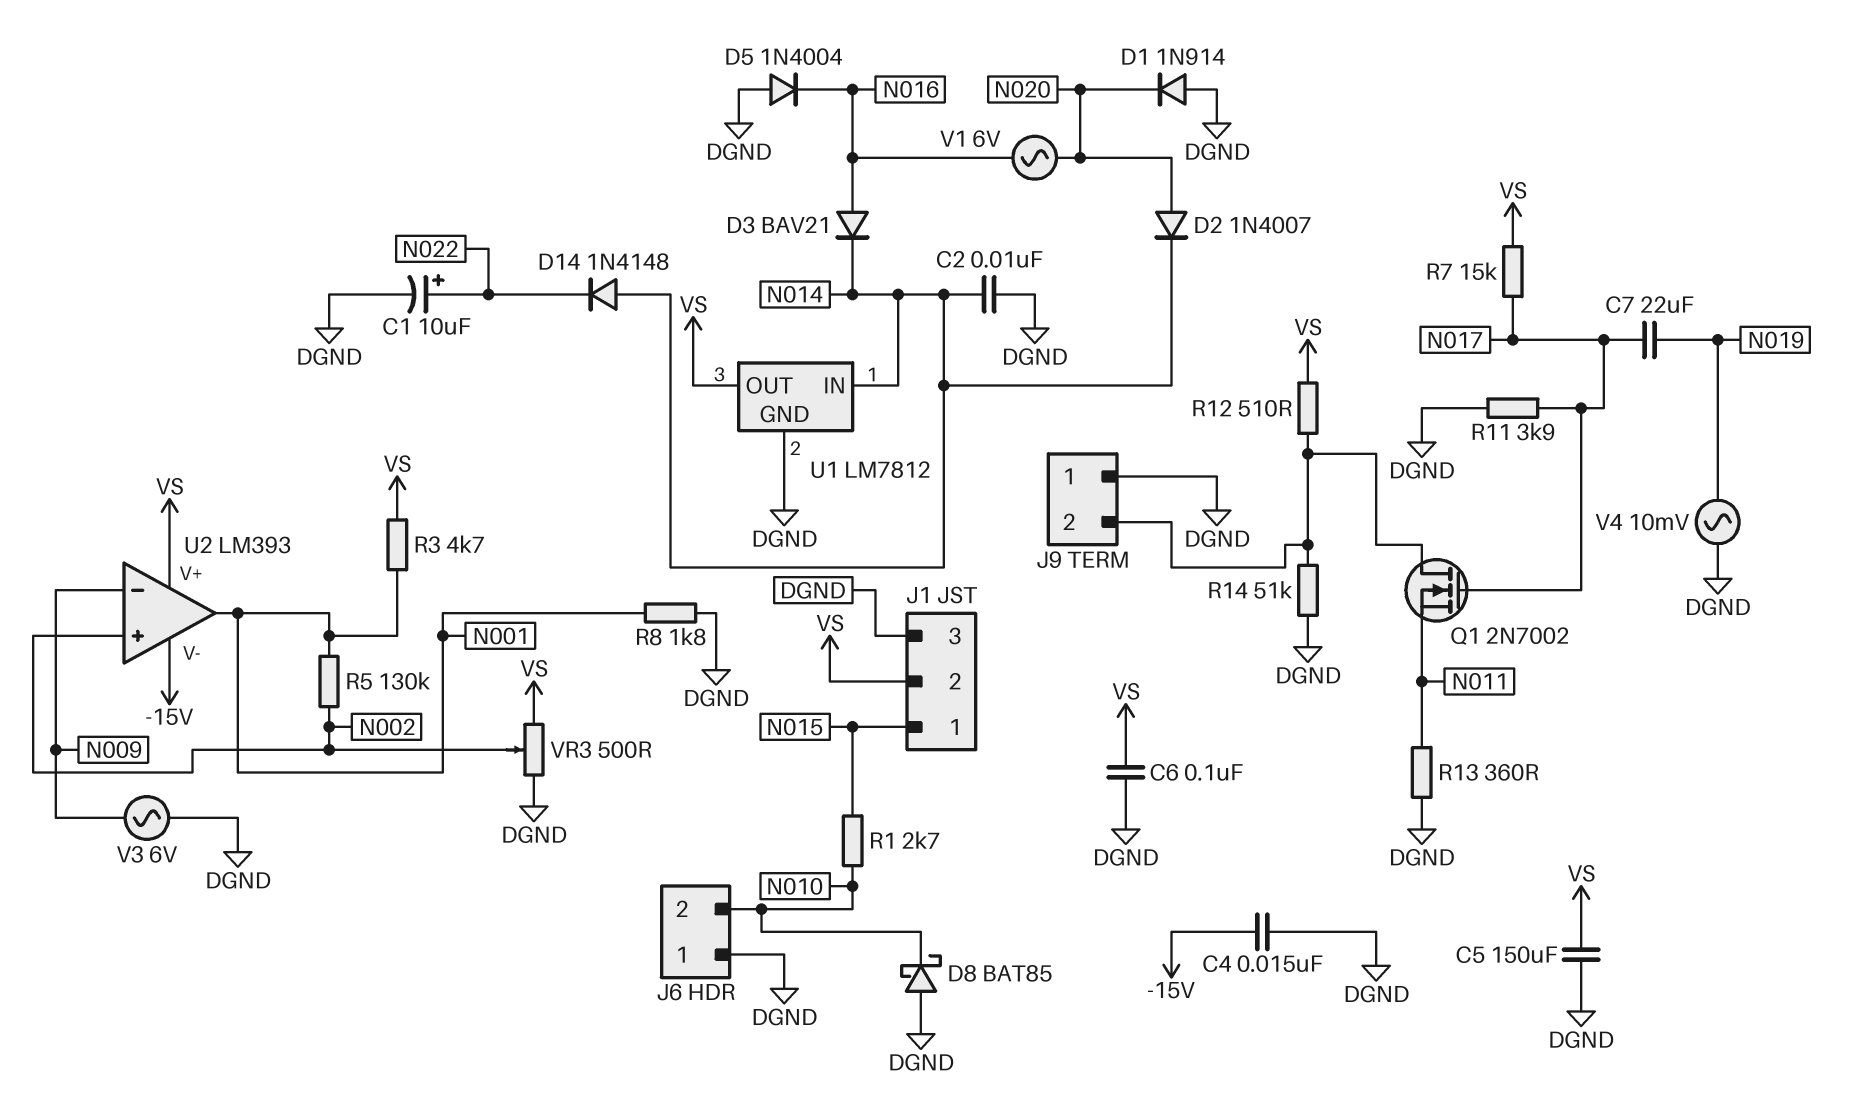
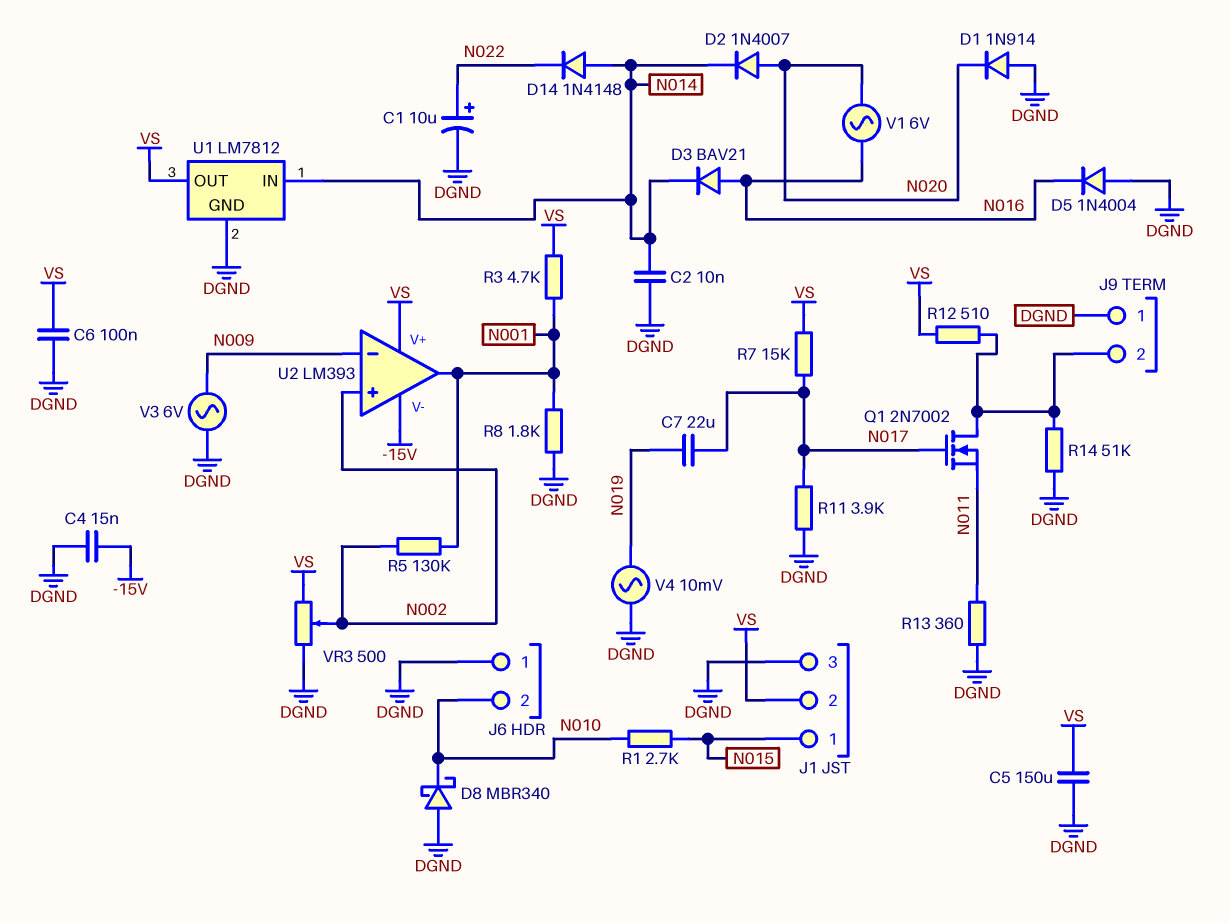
D8: schottky BAT85 (A DGND, K N010) -> schottky MBR340 (A DGND, K N010)

